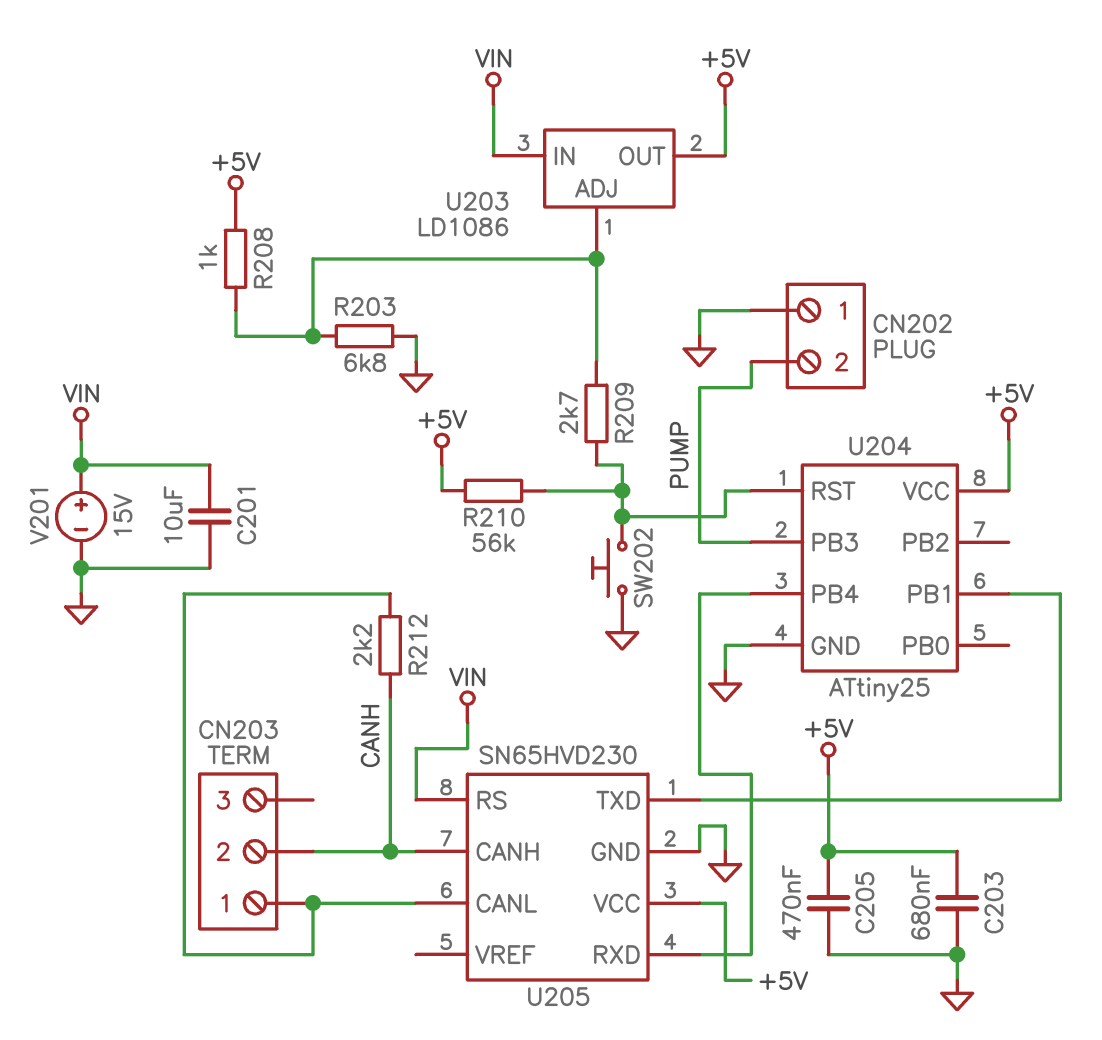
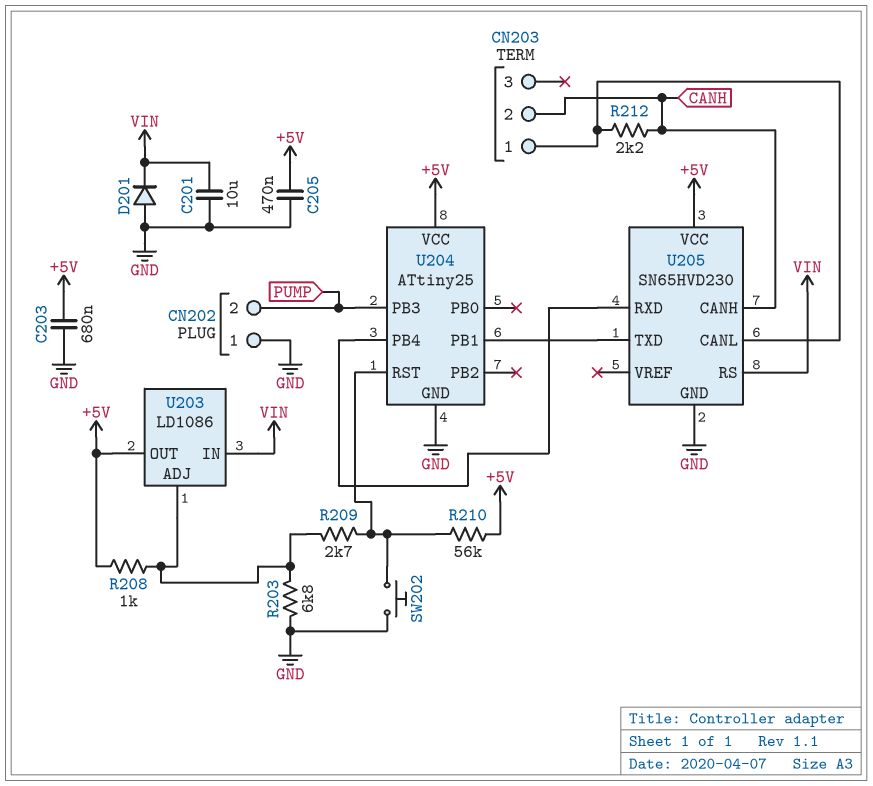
D201: none -> diode (A GND, K VIN)
V201: 15V (plus VIN, minus GND) -> none

